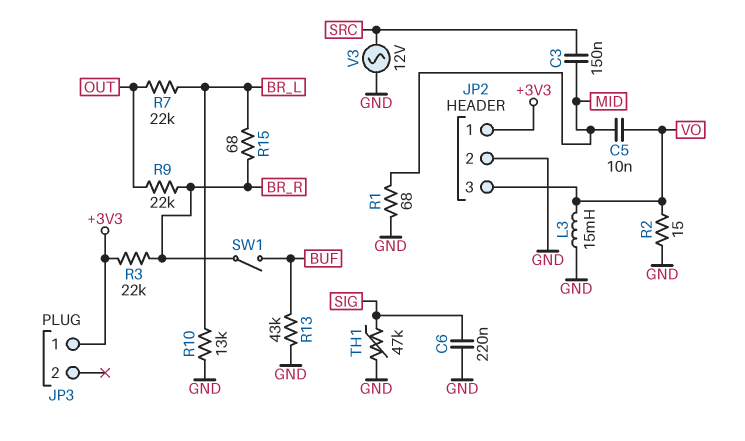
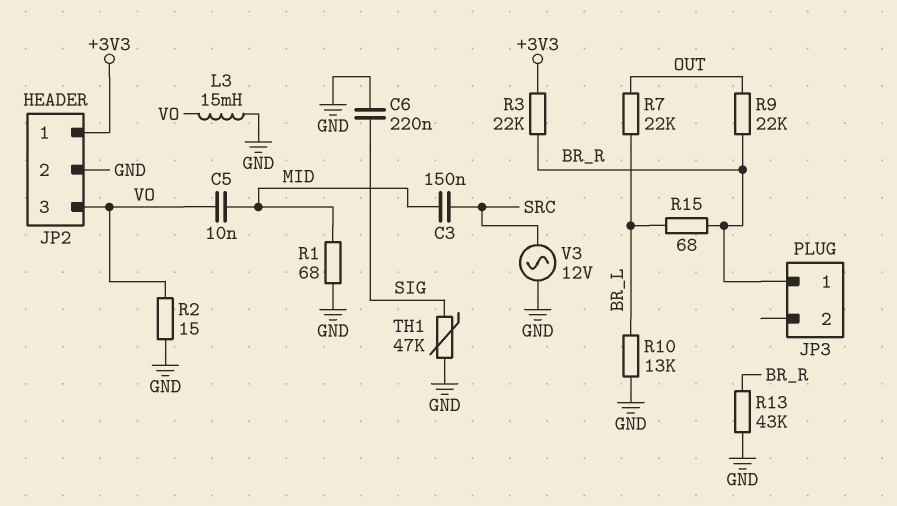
JP3 pin 1: +3V3 -> BR_R
R13: 43k (BUF, GND) -> 43k (BR_R, GND)
SW1: switch (BR_R, BUF) -> none

